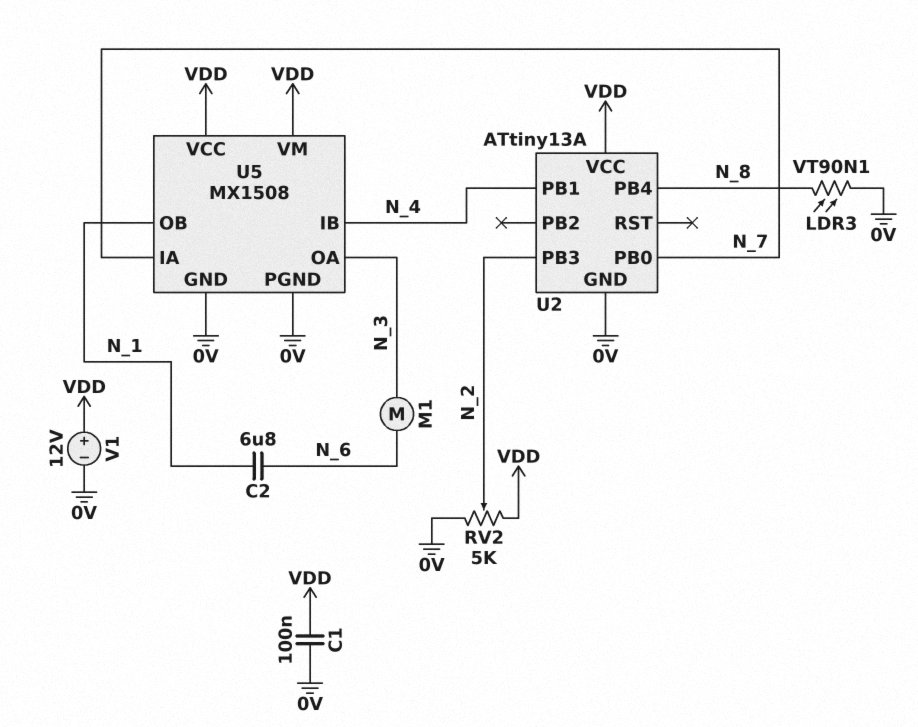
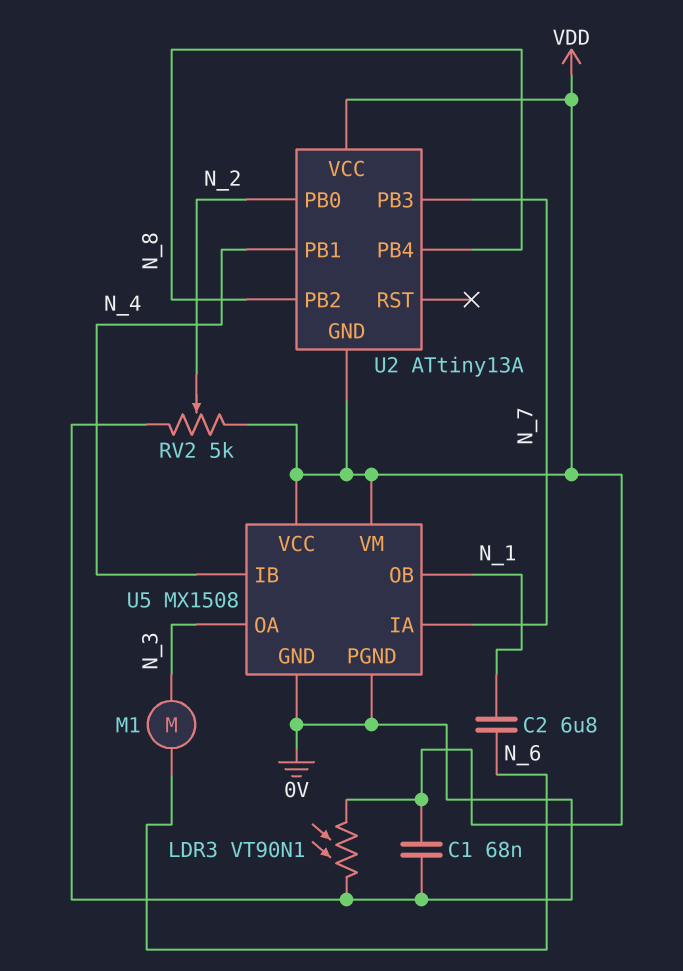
C1: 100nF (0V, VDD) -> 68nF (0V, VDD)
LDR3: VT90N1 (0V, N_8) -> VT90N1 (0V, VDD)
U2 pin GND: 0V -> VDD
U2 pin PB0: N_7 -> N_2
U2 pin PB2: none -> N_8
U2 pin PB3: N_2 -> N_7
V1: 12V (plus VDD, minus 0V) -> none

